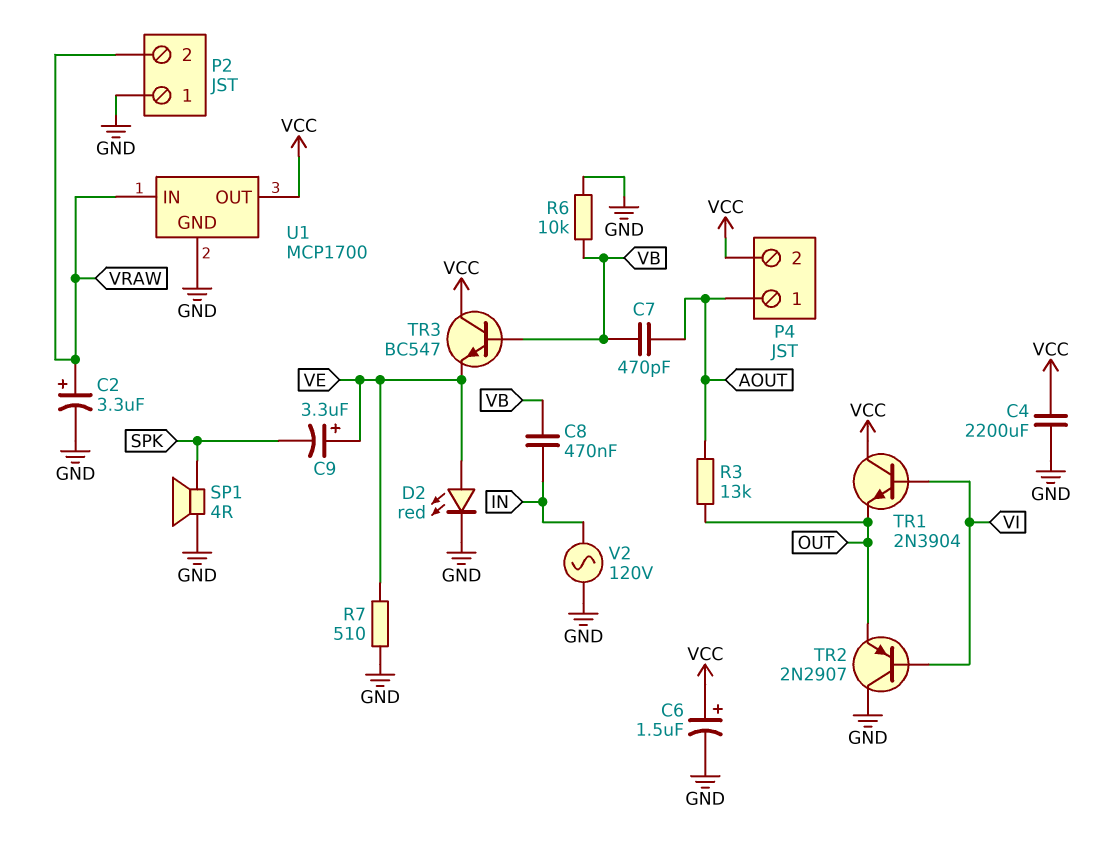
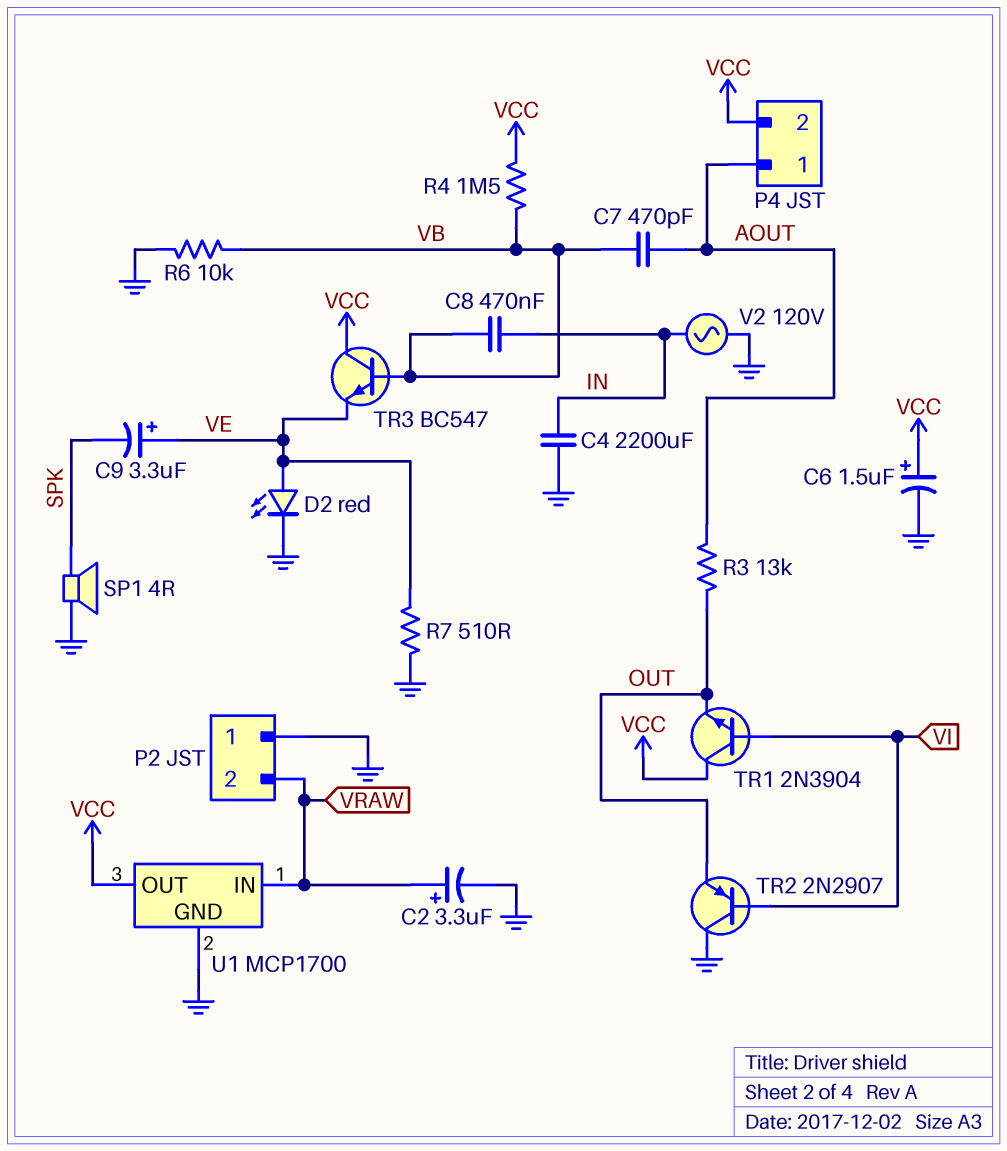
C4: 2200uF (GND, VCC) -> 2200uF (GND, IN)
R4: none -> 1.5M (VB, VCC)

